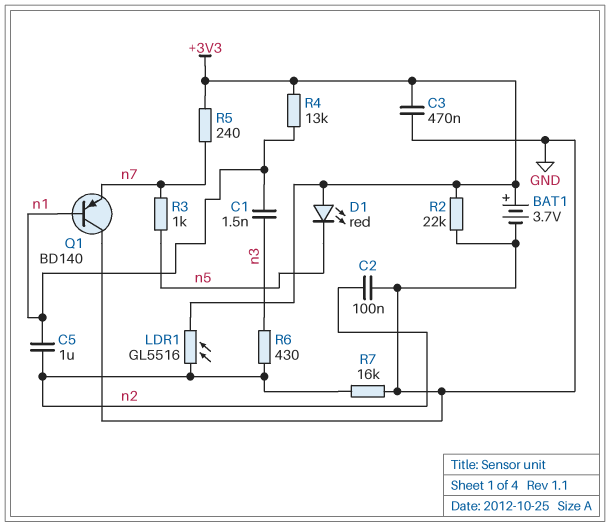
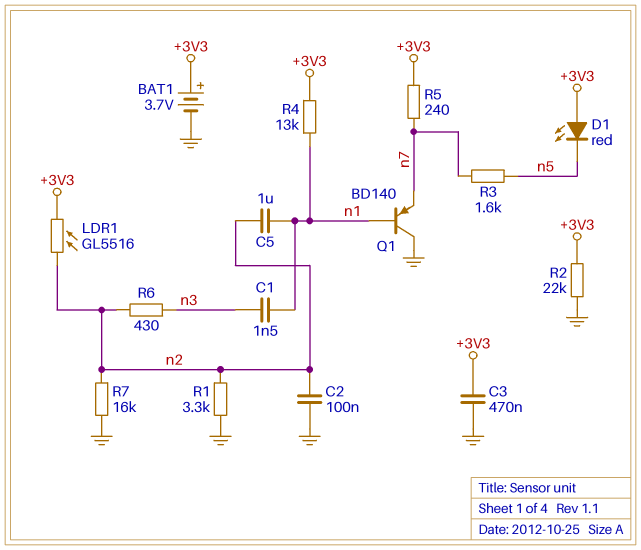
R1: none -> 3.3k (GND, n2)
R3: 1k (n5, n7) -> 1.6k (n5, n7)

